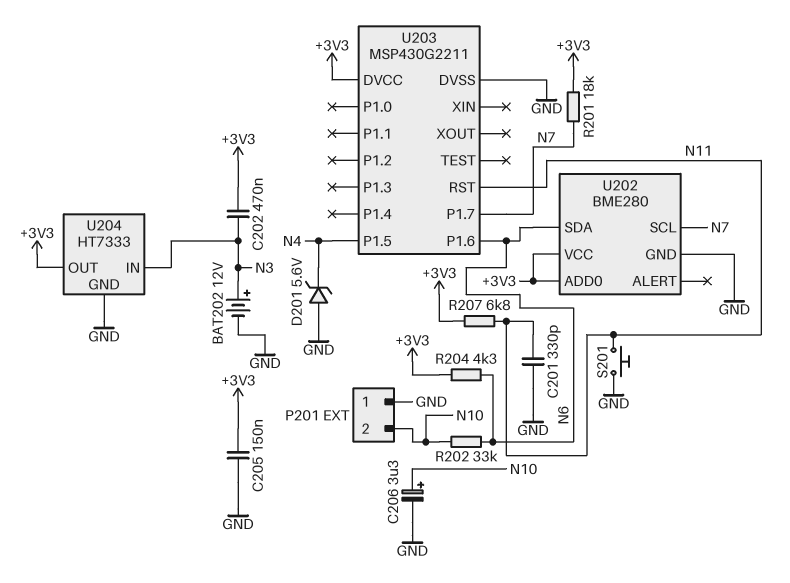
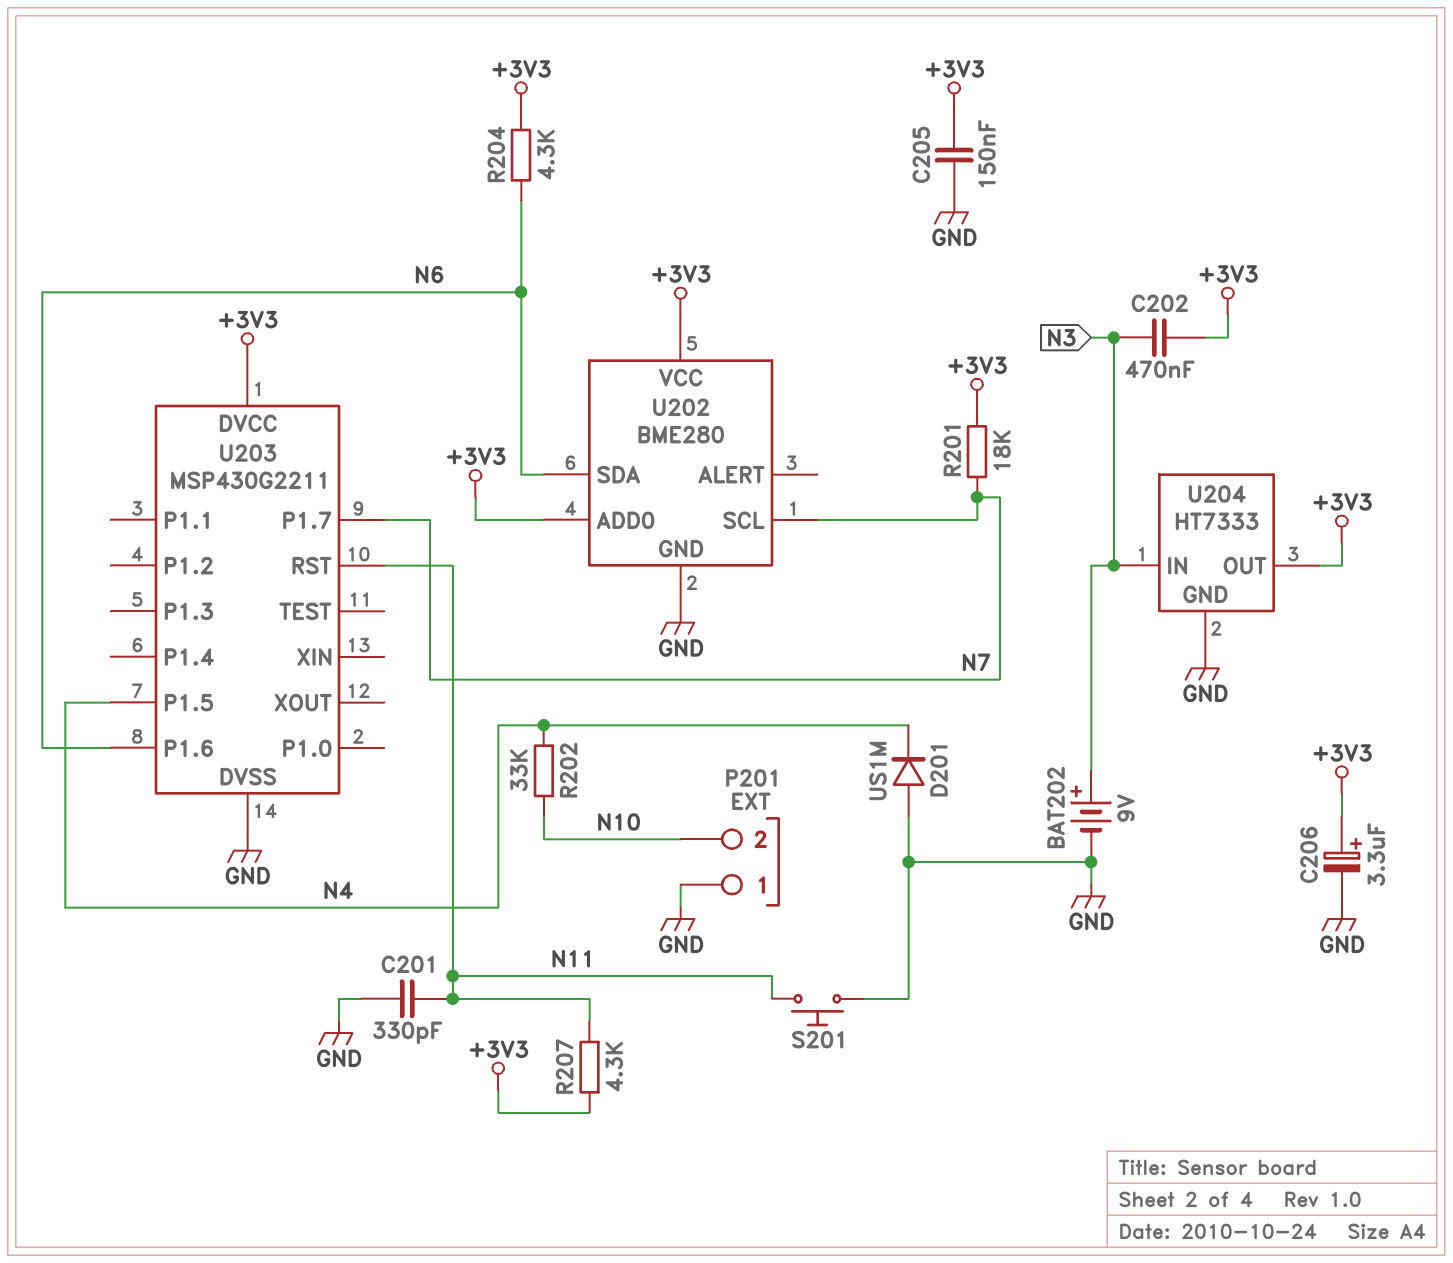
BAT202: 12V (plus N3, minus GND) -> 9V (plus N3, minus GND)
C206: 3.3uF (plus N10, minus GND) -> 3.3uF (plus +3V3, minus GND)
D201: zener 5.6V (A GND, K N4) -> diode US1M (A GND, K N4)
R202: 33k (N6, N10) -> 33k (N4, N10)
R207: 6.8k (+3V3, N11) -> 4.3k (+3V3, N11)

